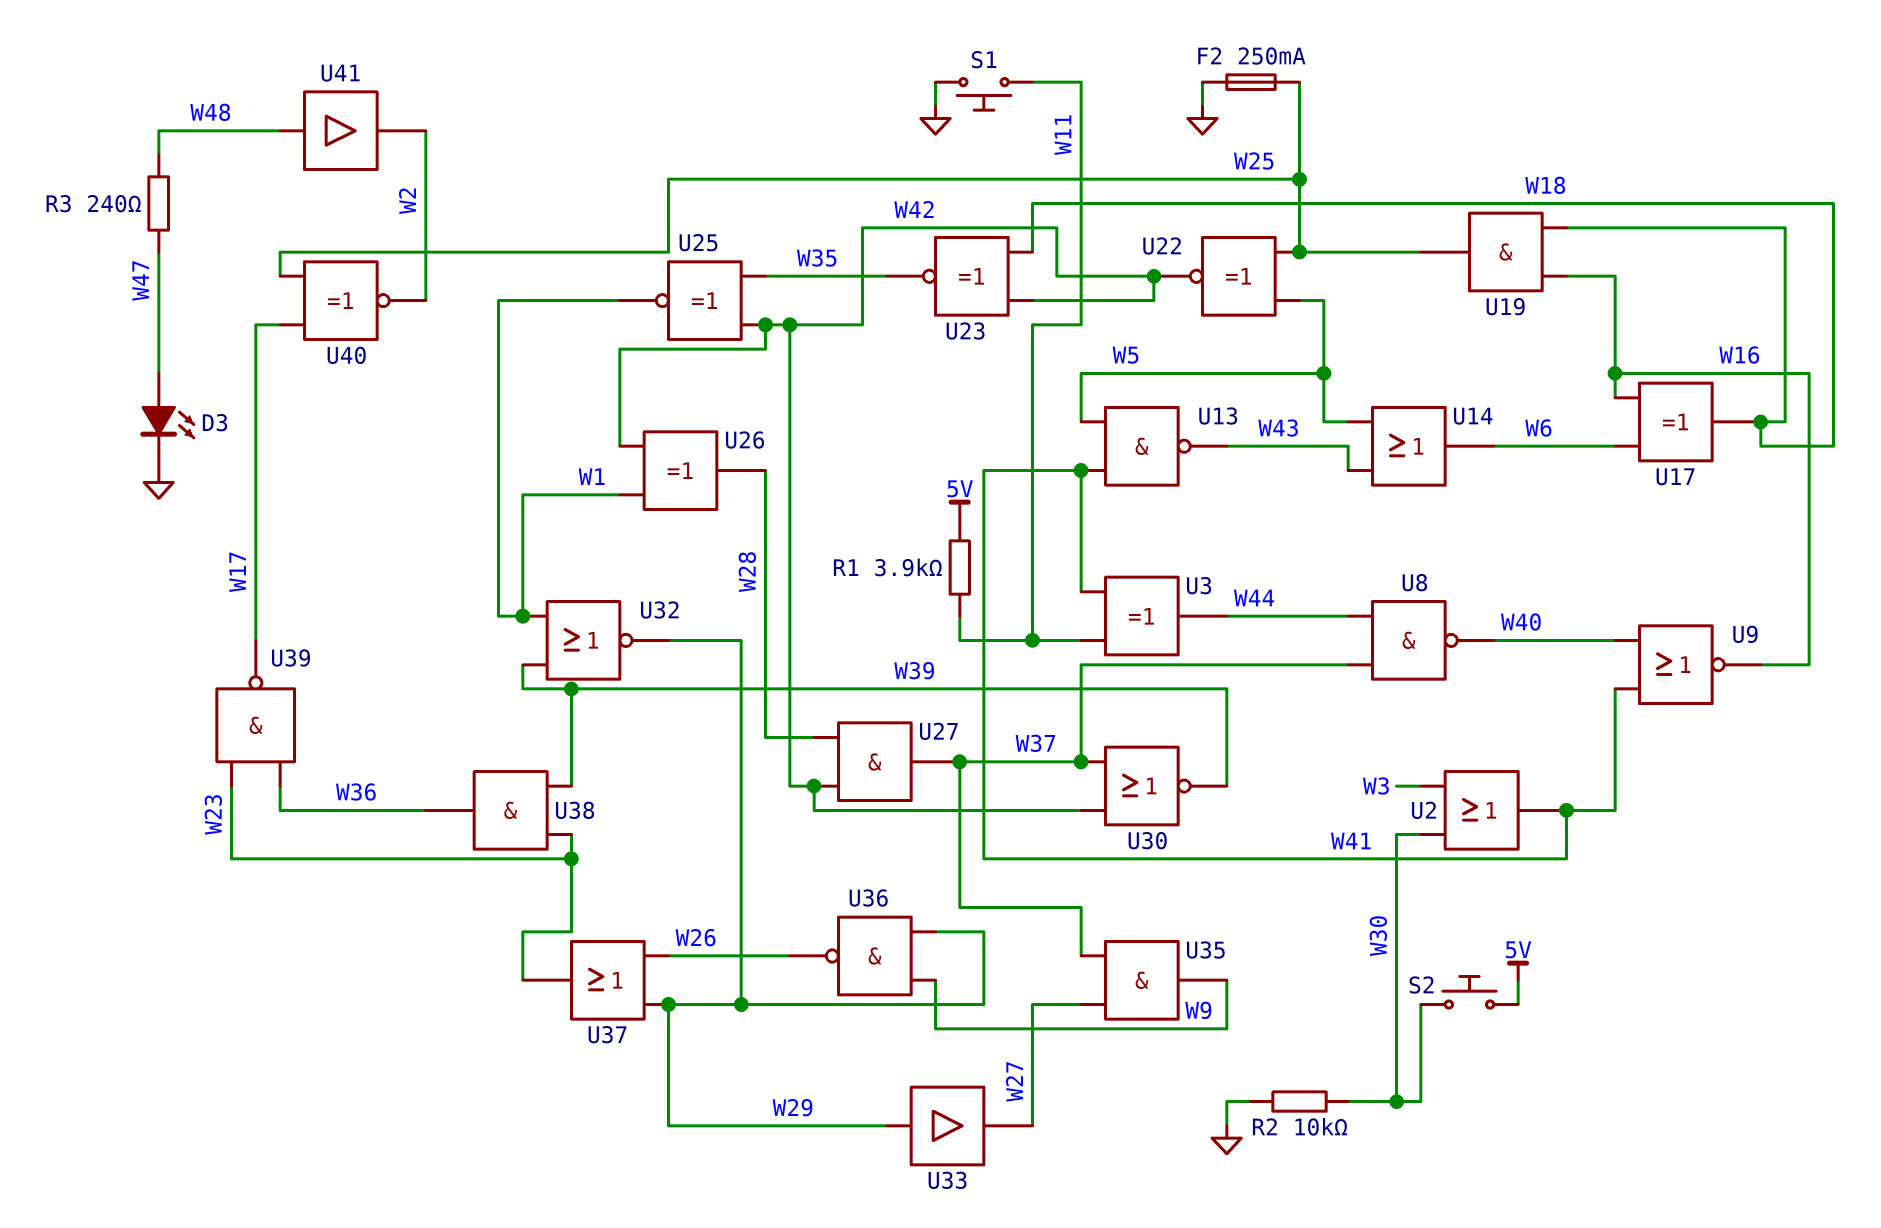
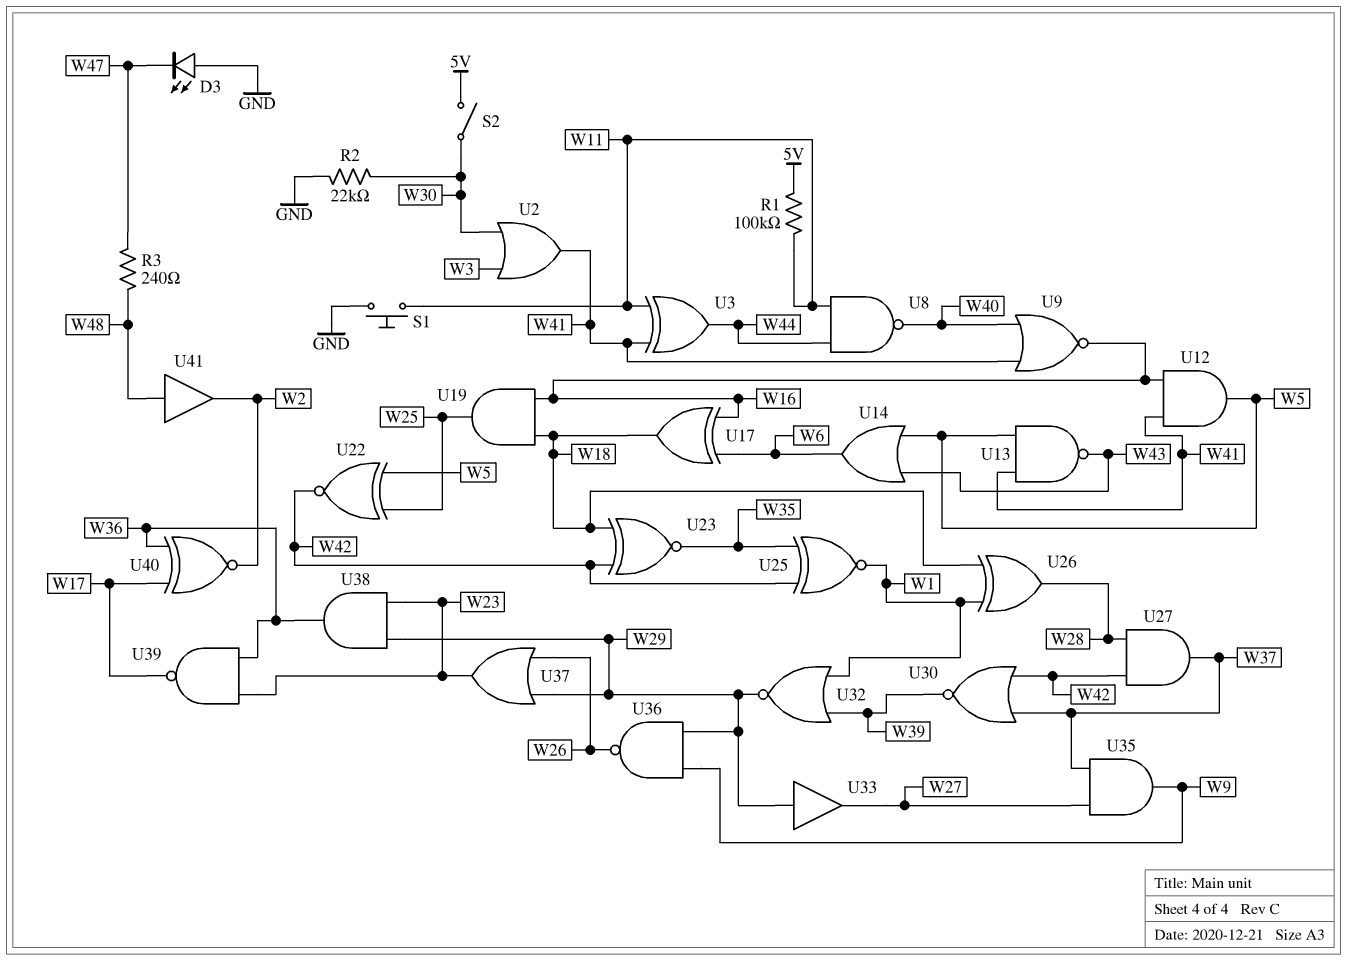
D3: LED (A W47, K GND) -> LED (A GND, K W47)
F2: 250mA (GND, W25) -> none
R1: 3.9k (5V, W11) -> 100k (5V, W11)
R2: 10k (GND, W30) -> 22k (GND, W30)
S2: button (5V, W30) -> switch (5V, W30)
U8: NAND (in W37, in W44, out W40) -> NAND (in W11, in W44, out W40)
U12: none -> AND (in W16, in W41, out W5)
U26: XOR (in W1, in W42, out W28) -> XOR (in W1, in W18, out W28)
U38: AND (in W23, in W39, out W36) -> AND (in W23, in W29, out W36)
U40: XNOR (in W17, in W25, out W2) -> XNOR (in W17, in W36, out W2)

